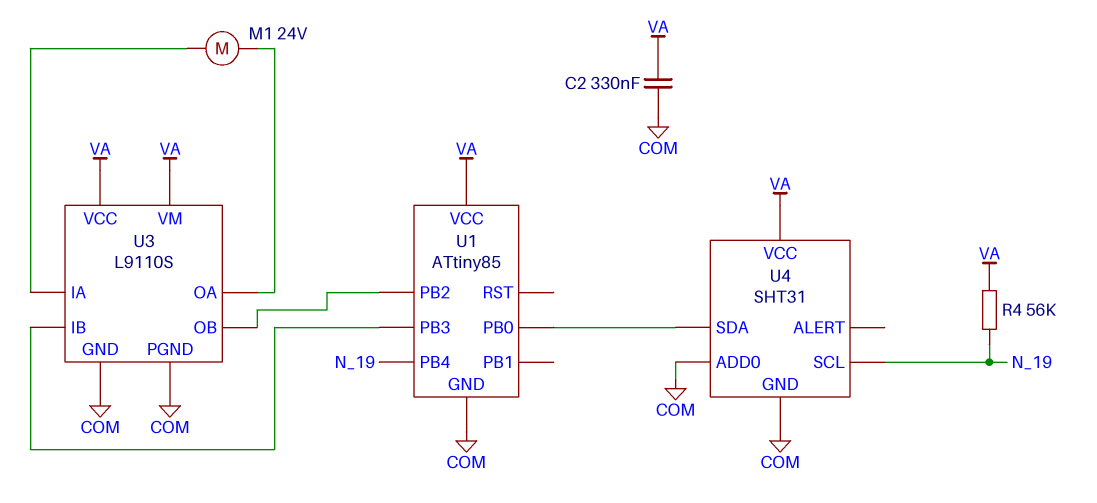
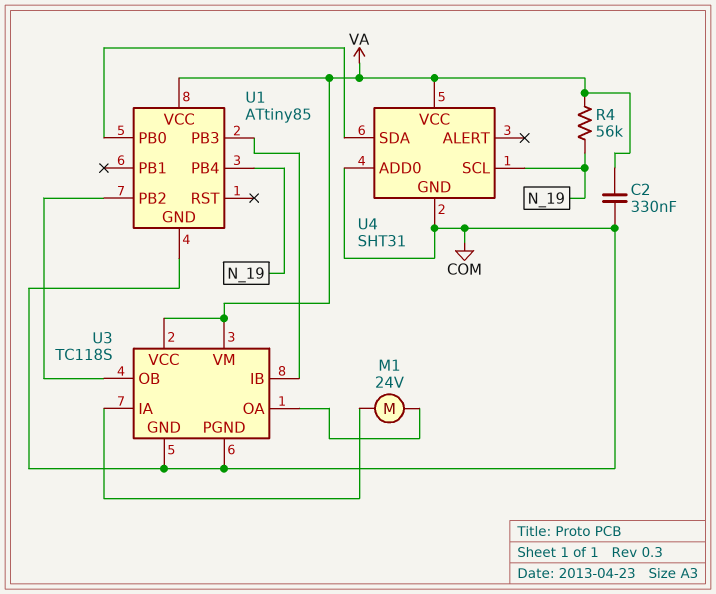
U3: L9110S -> TC118S

